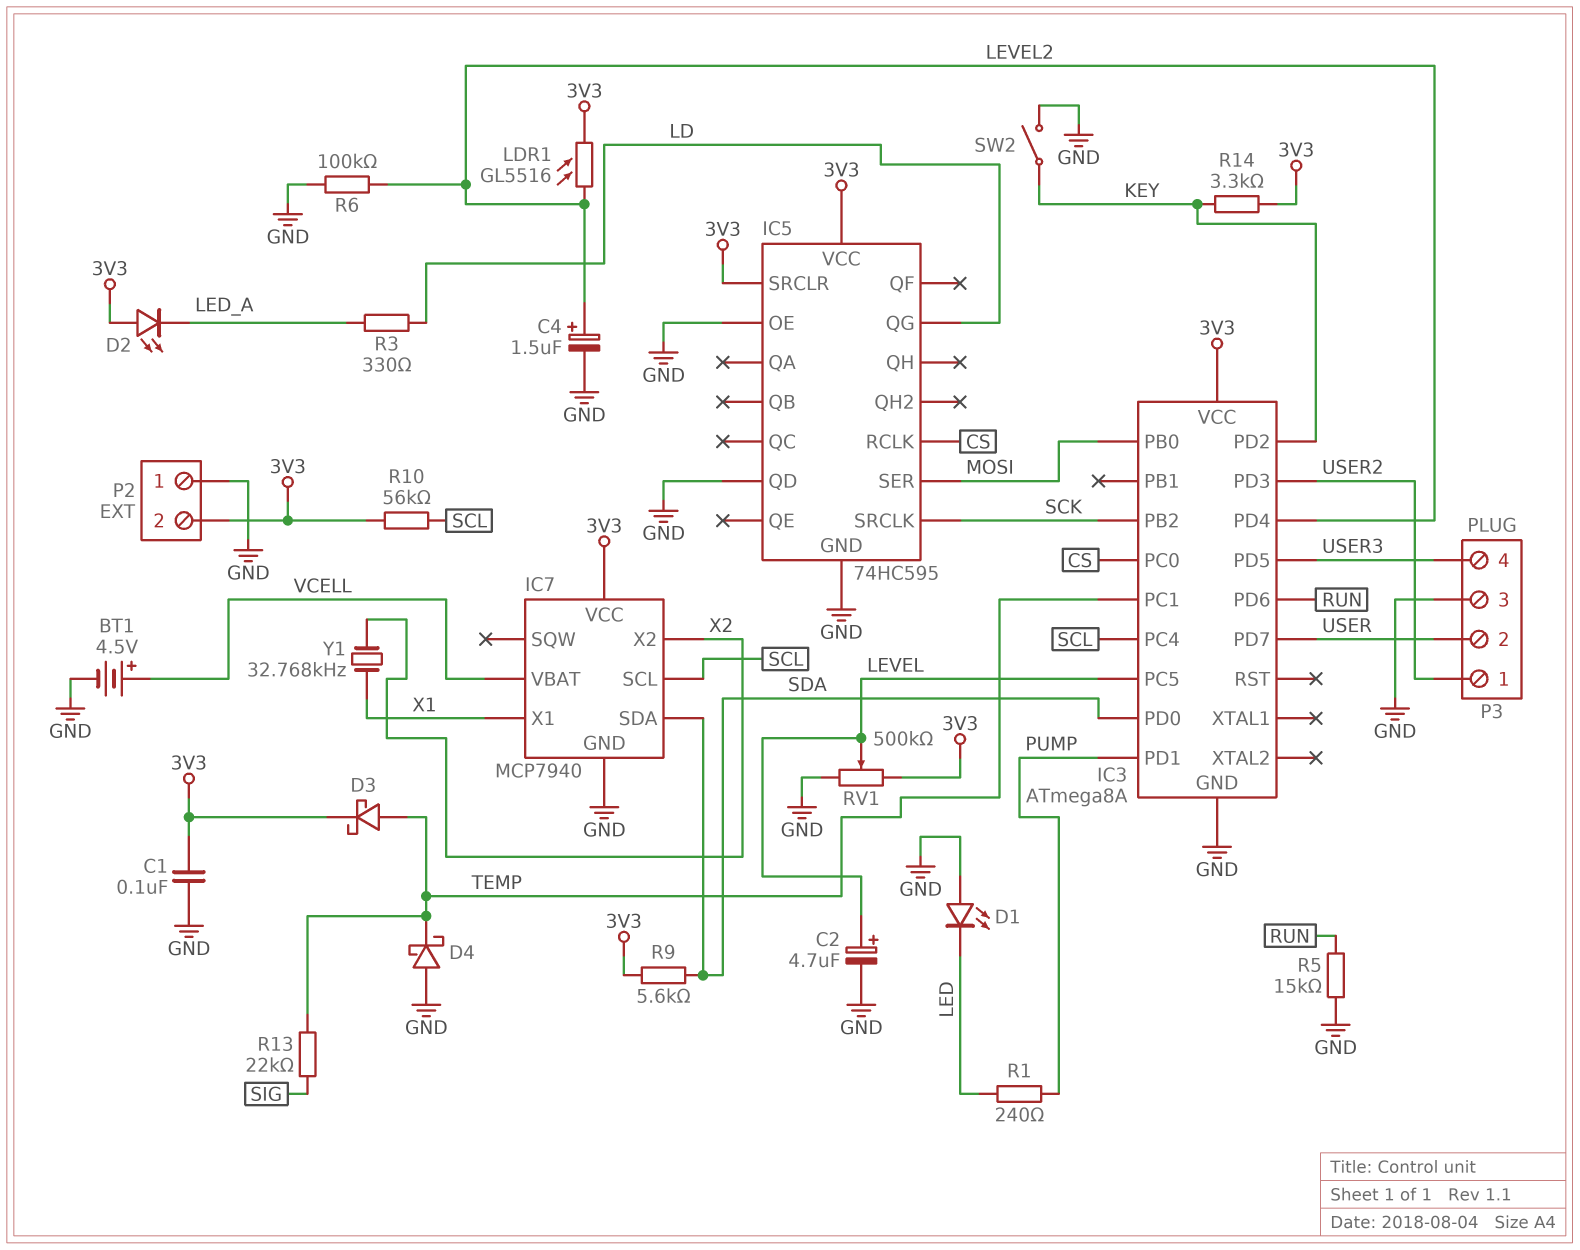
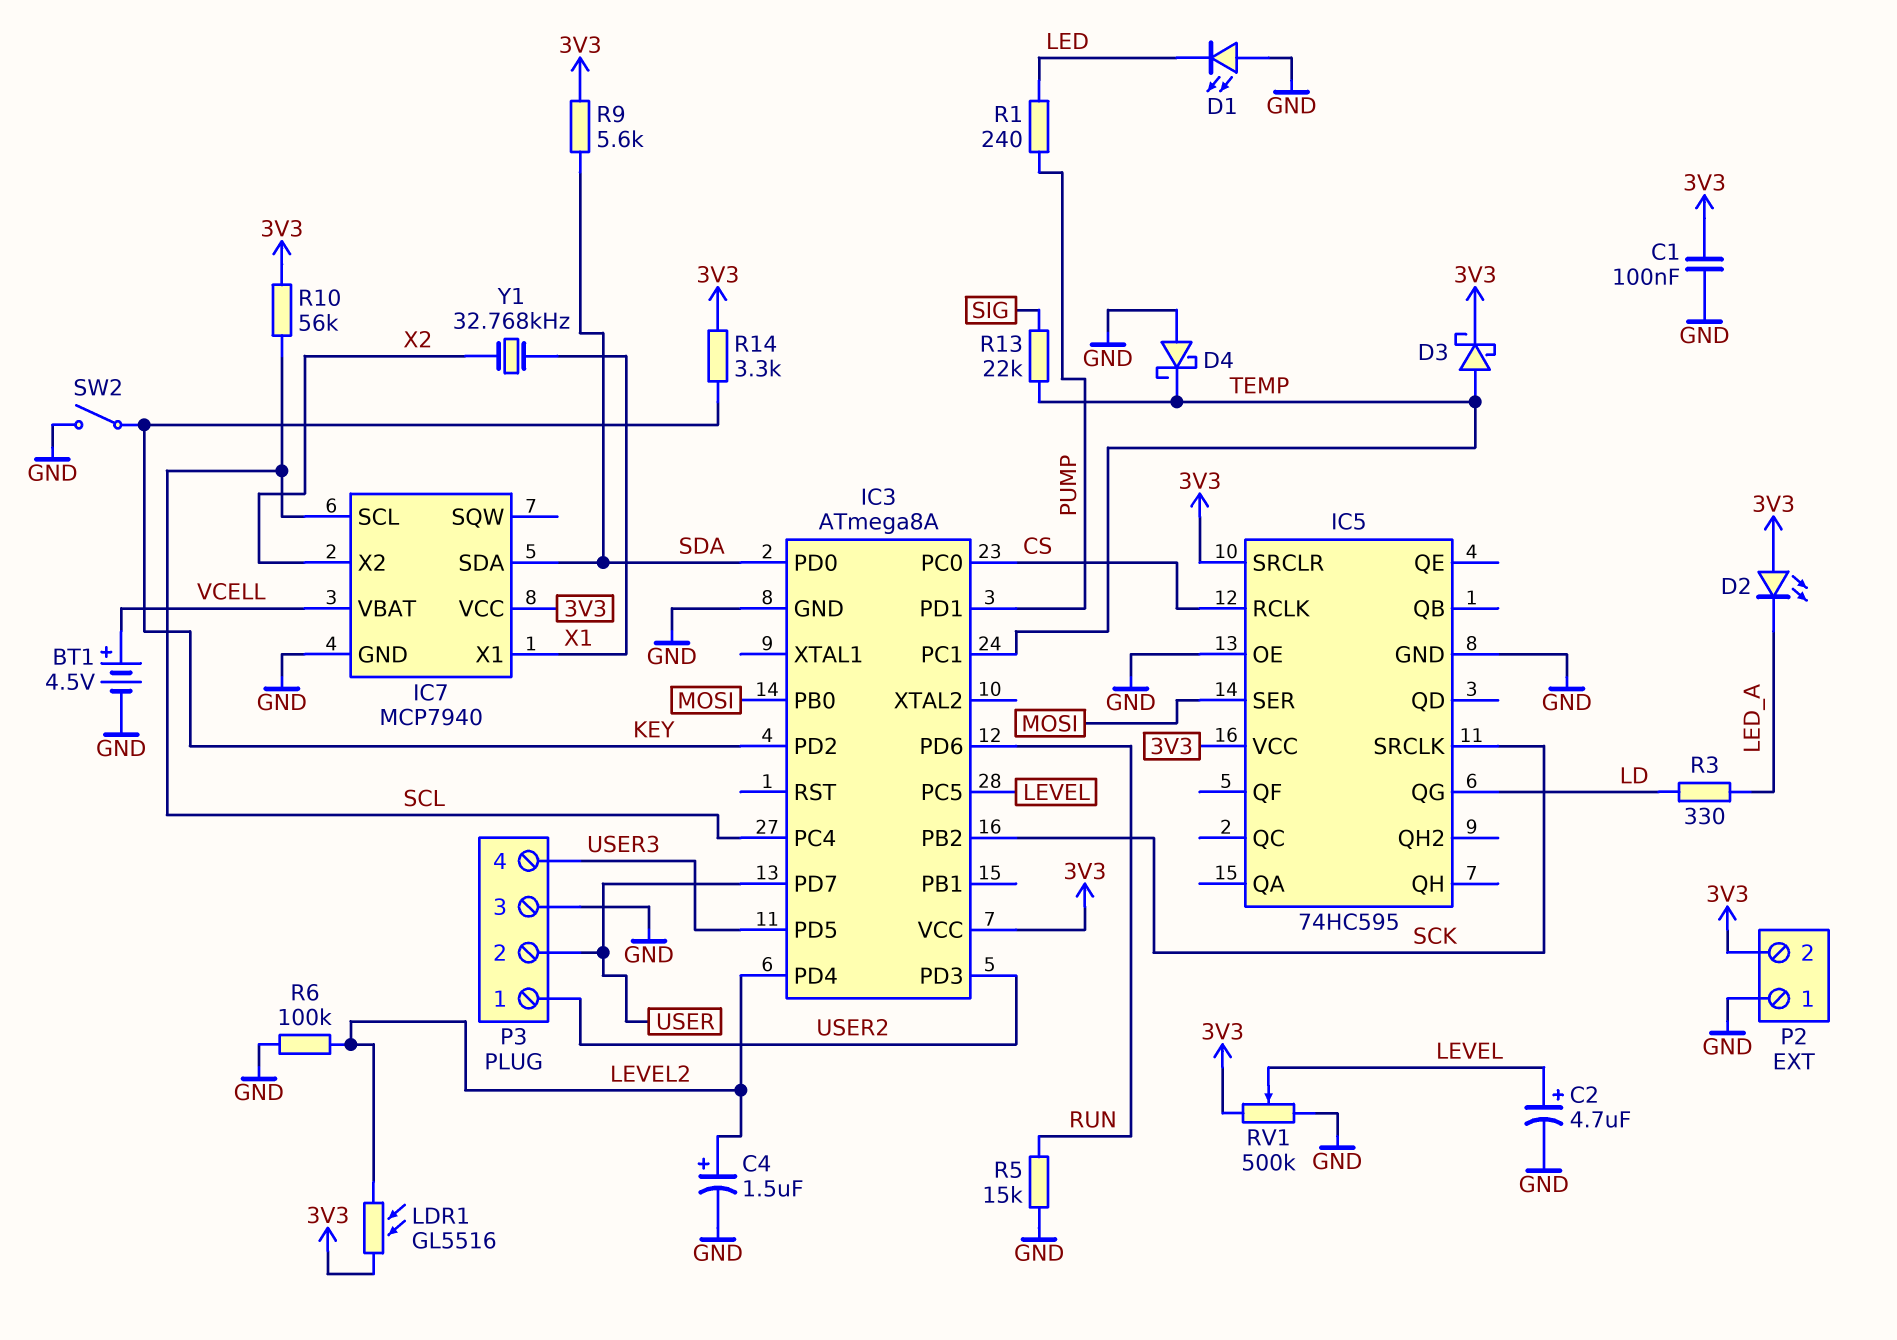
IC5 pin QD: GND -> none

